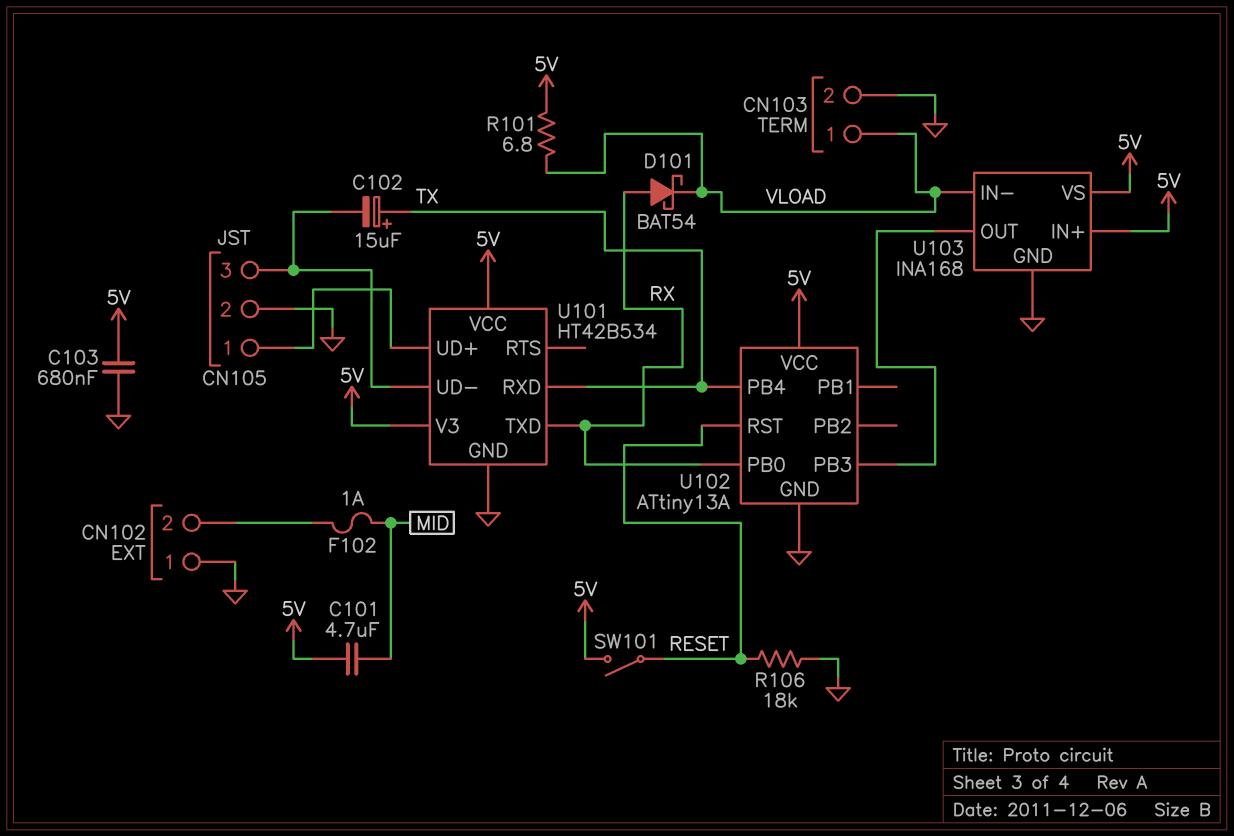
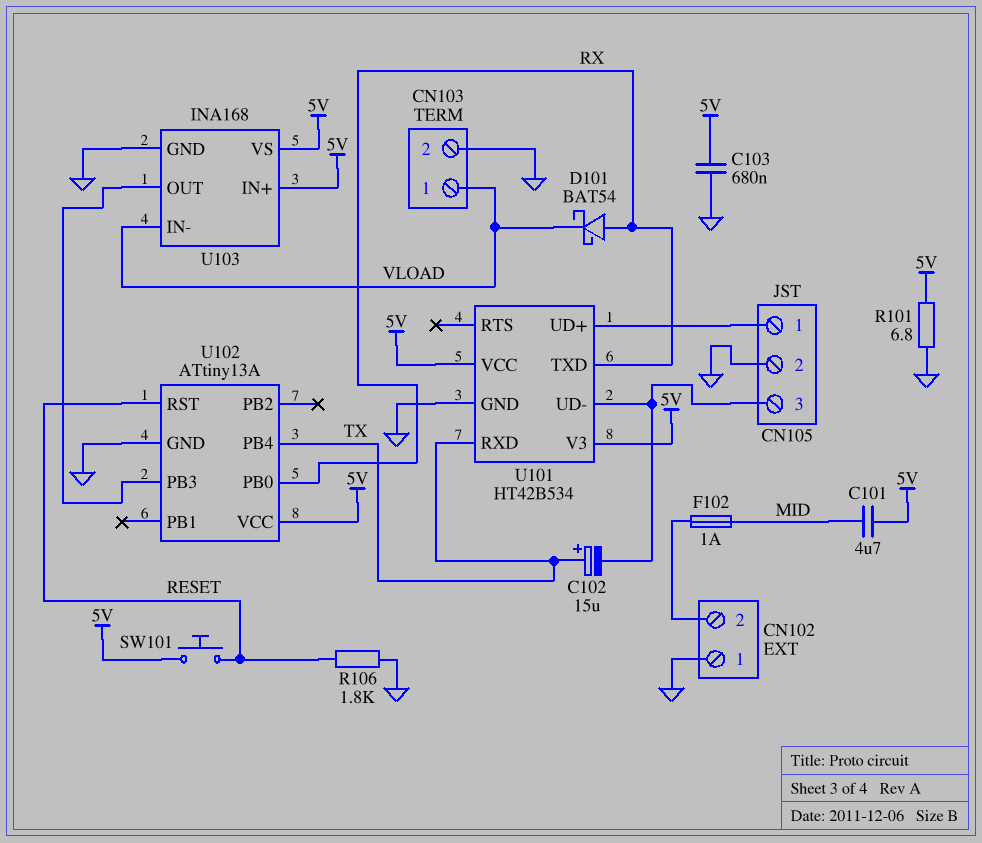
R101: 6.8 (5V, VLOAD) -> 6.8 (5V, GND)
R106: 18k (GND, RESET) -> 1.8k (GND, RESET)
SW101: switch (5V, RESET) -> button (5V, RESET)

